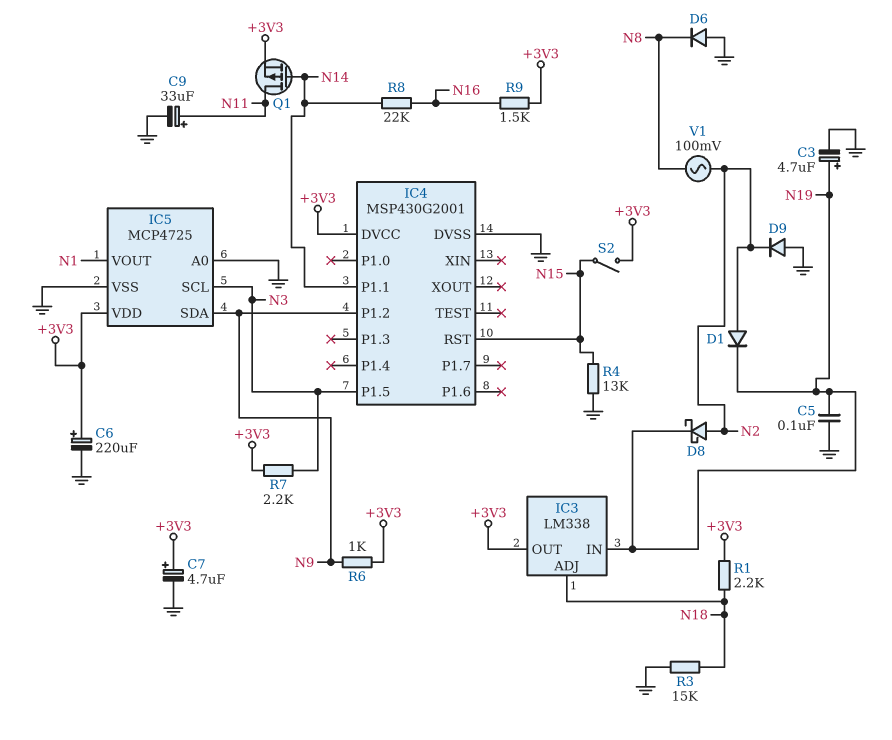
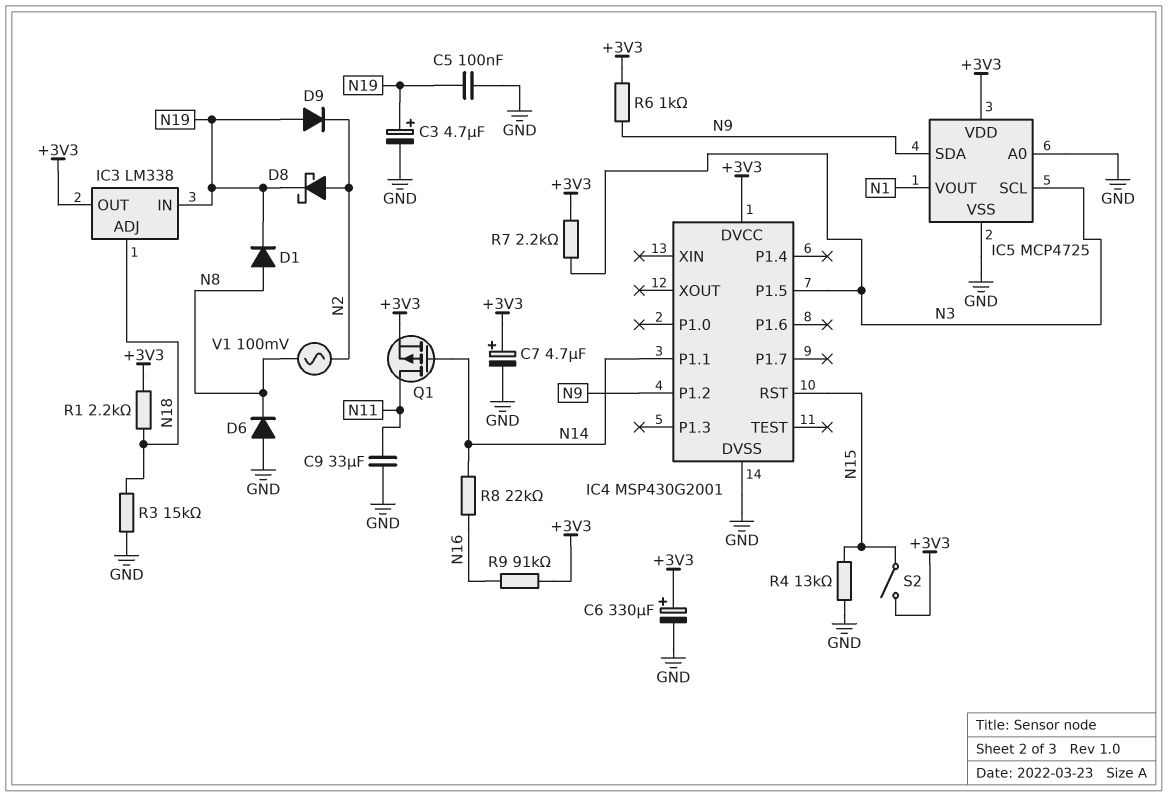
C6: 220uF (plus +3V3, minus GND) -> 330uF (plus +3V3, minus GND)
C9: 33uF (plus N11, minus GND) -> 33uF (GND, N11)
D1: diode (A N2, K N19) -> diode (A N8, K N19)
D9: diode (A GND, K N2) -> diode (A N19, K N2)
R9: 1.5k (+3V3, N16) -> 91k (+3V3, N16)

